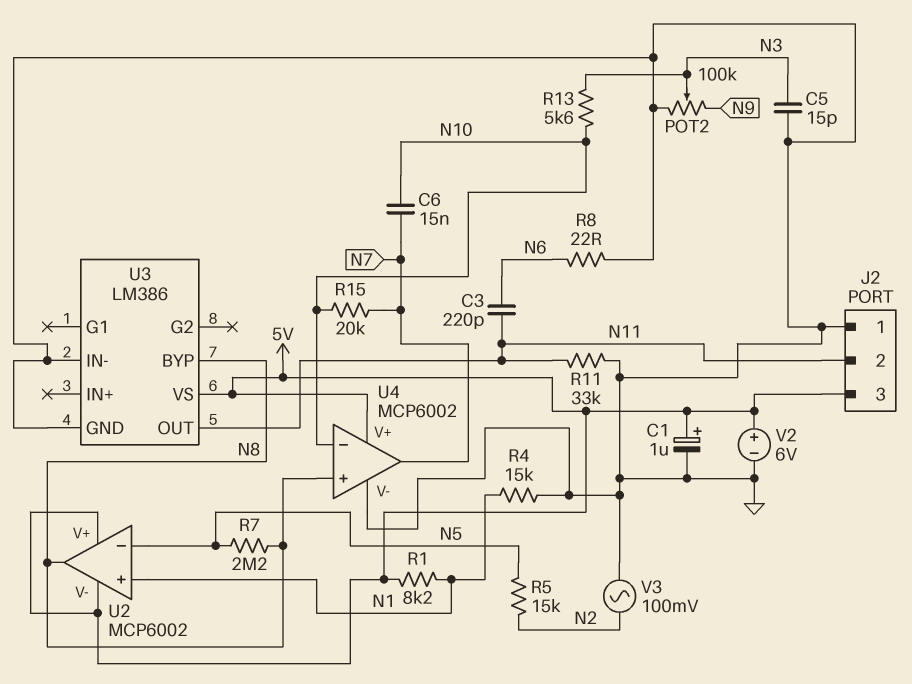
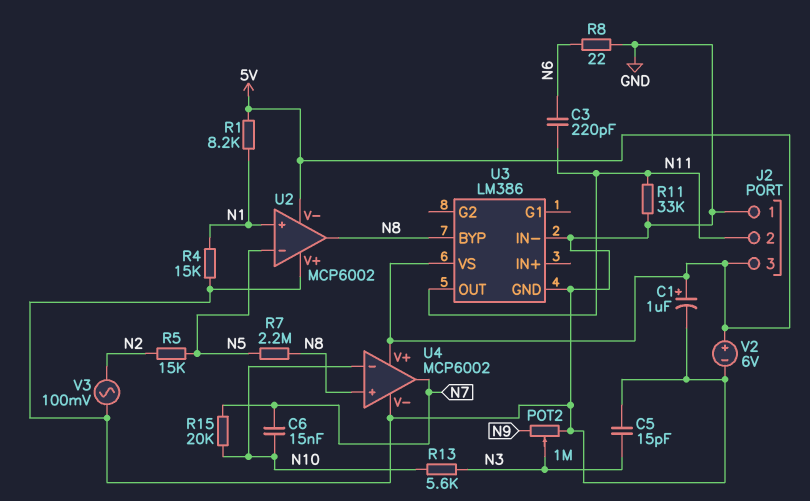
POT2: 100k (GND, N9, wiper N3) -> 1M (GND, N9, wiper N3)
U2 pin V+: 5V -> GND

